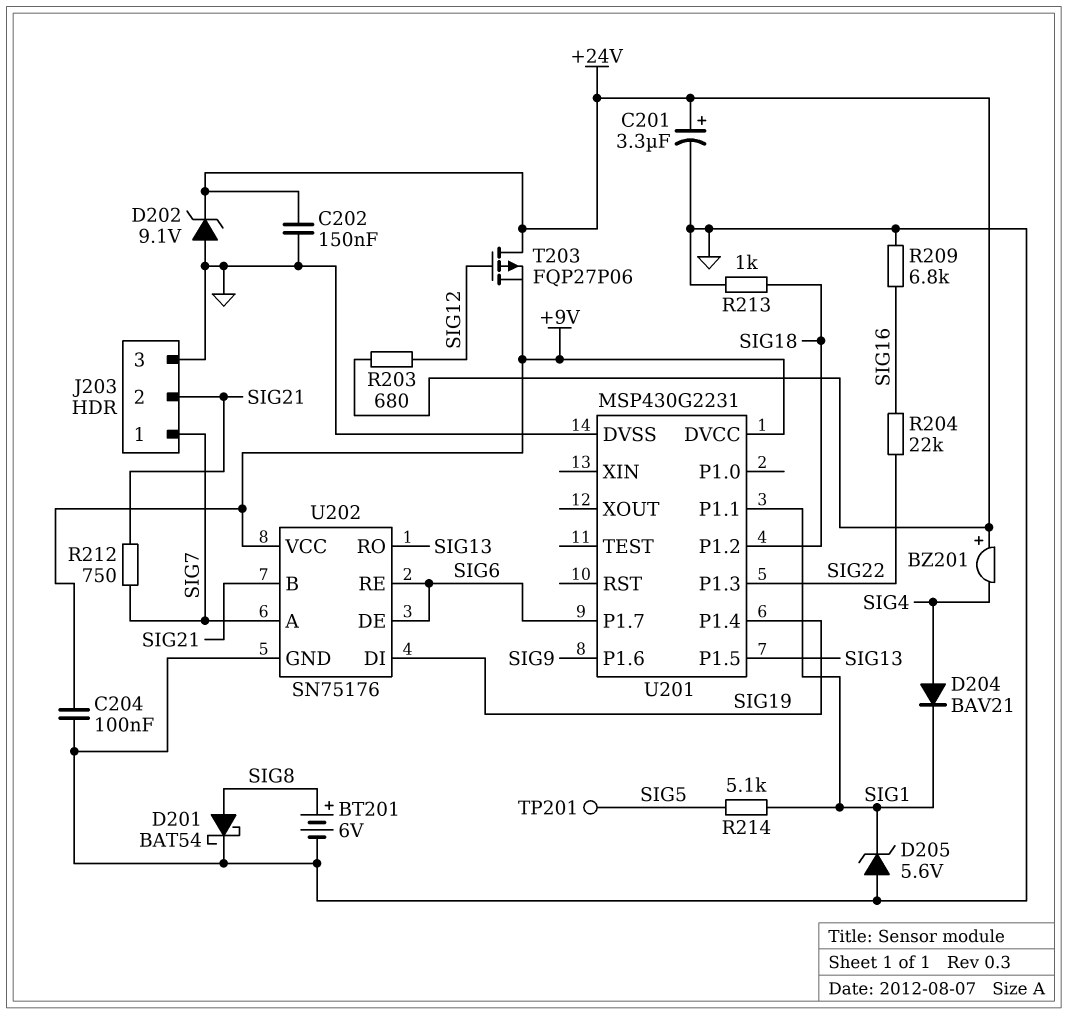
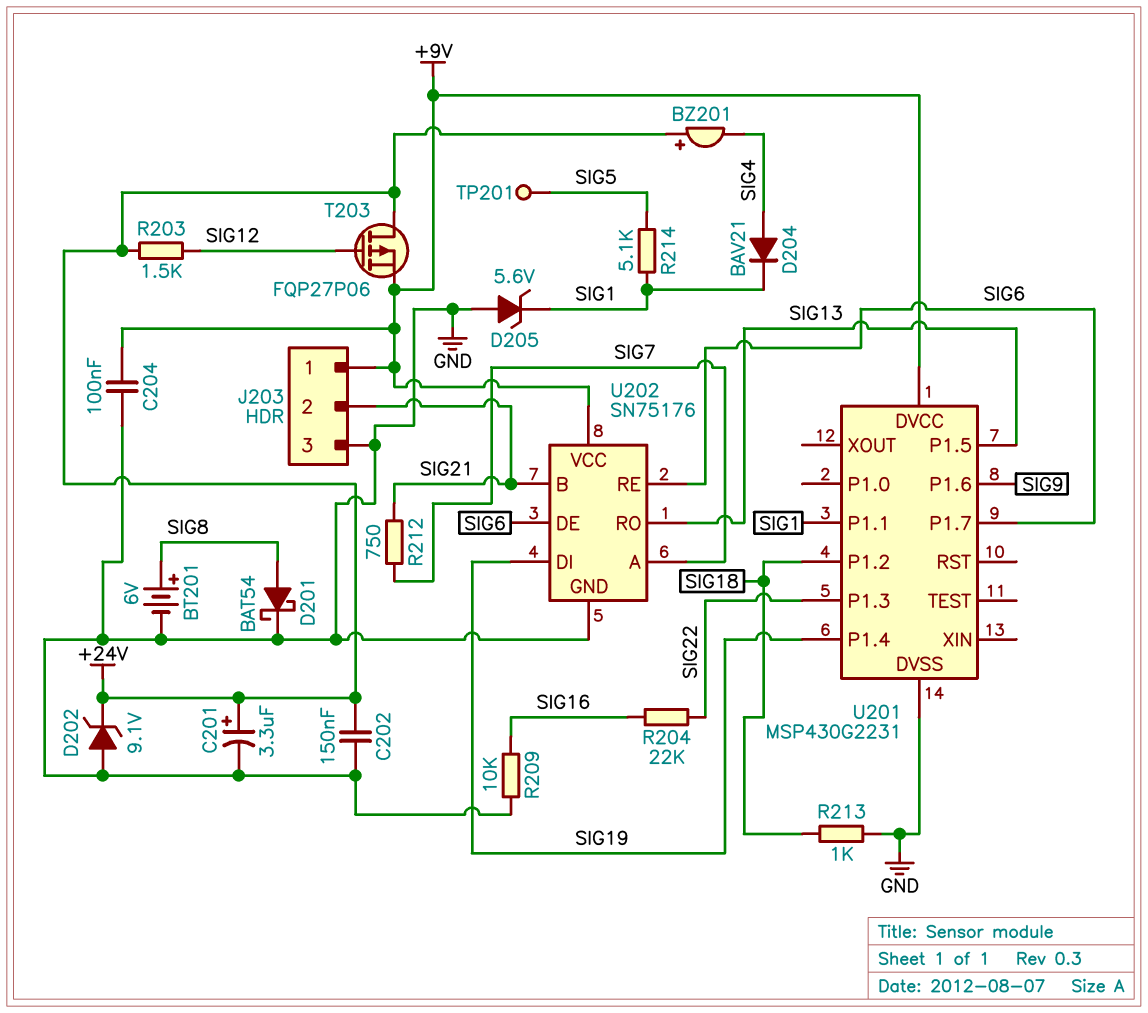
J203 pin 1: SIG7 -> +9V
R203: 680 (+24V, SIG12) -> 1.5k (+24V, SIG12)
R209: 6.8k (GND, SIG16) -> 10k (GND, SIG16)

